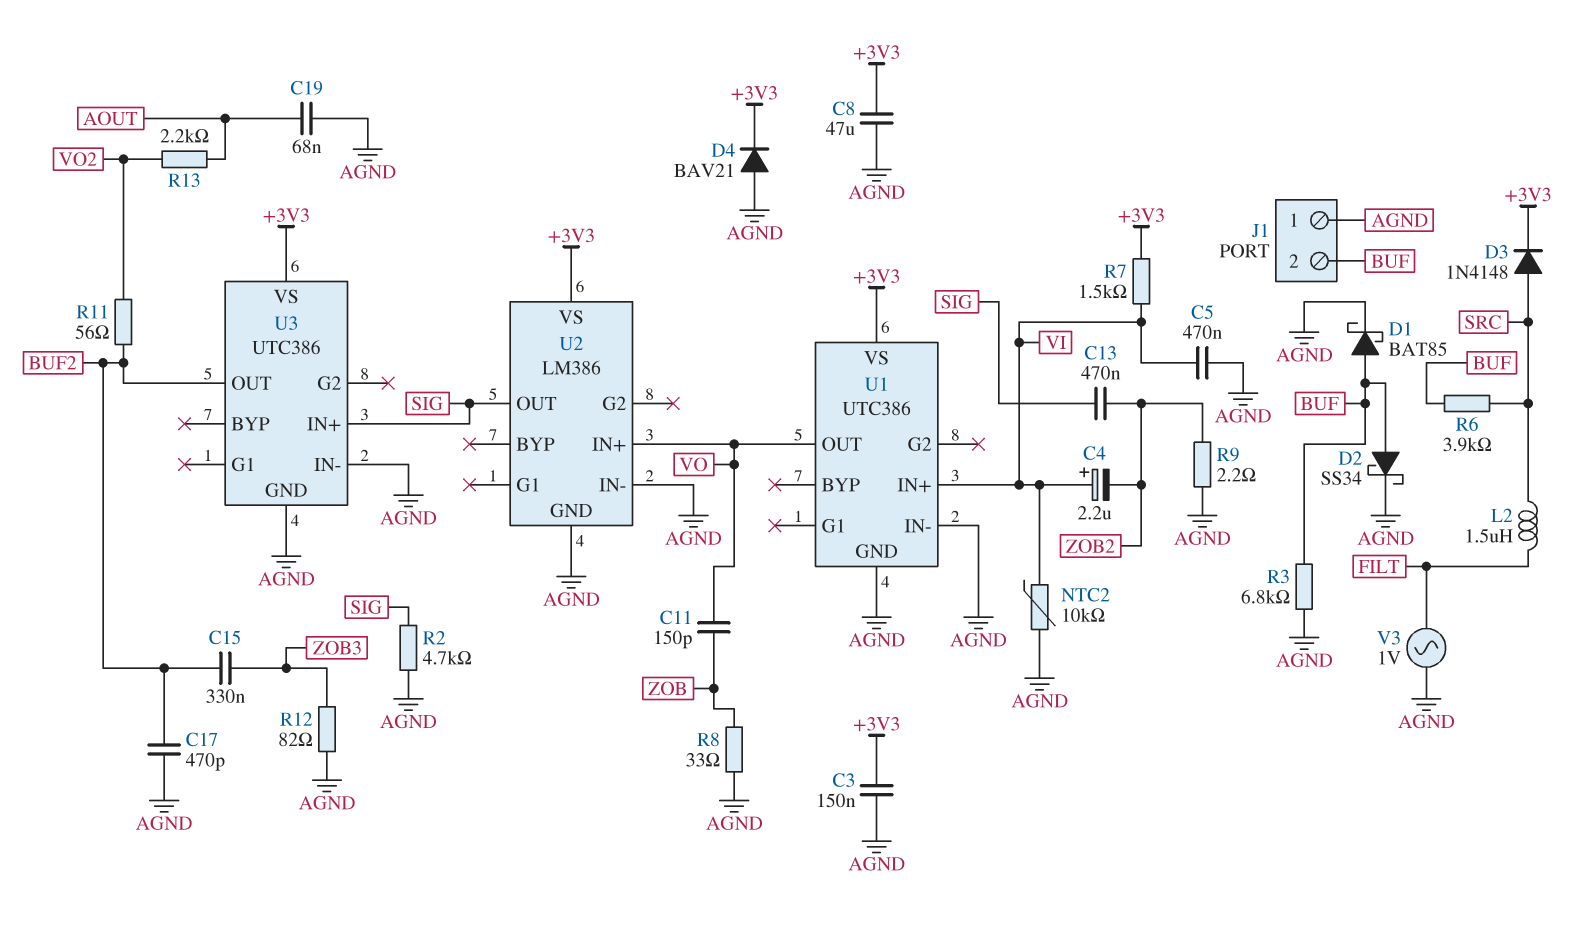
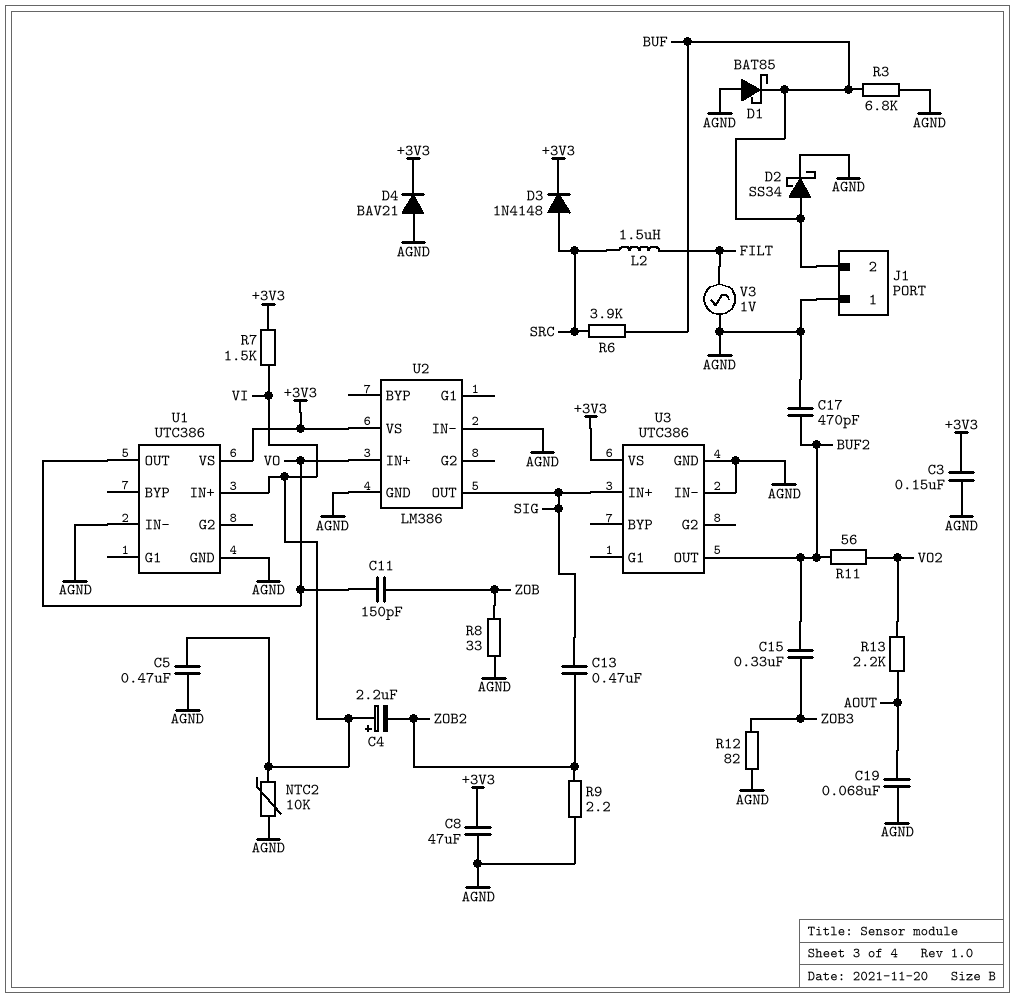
D1: schottky BAT85 (A BUF, K AGND) -> schottky BAT85 (A AGND, K BUF)
R2: 4.7k (AGND, SIG) -> none

